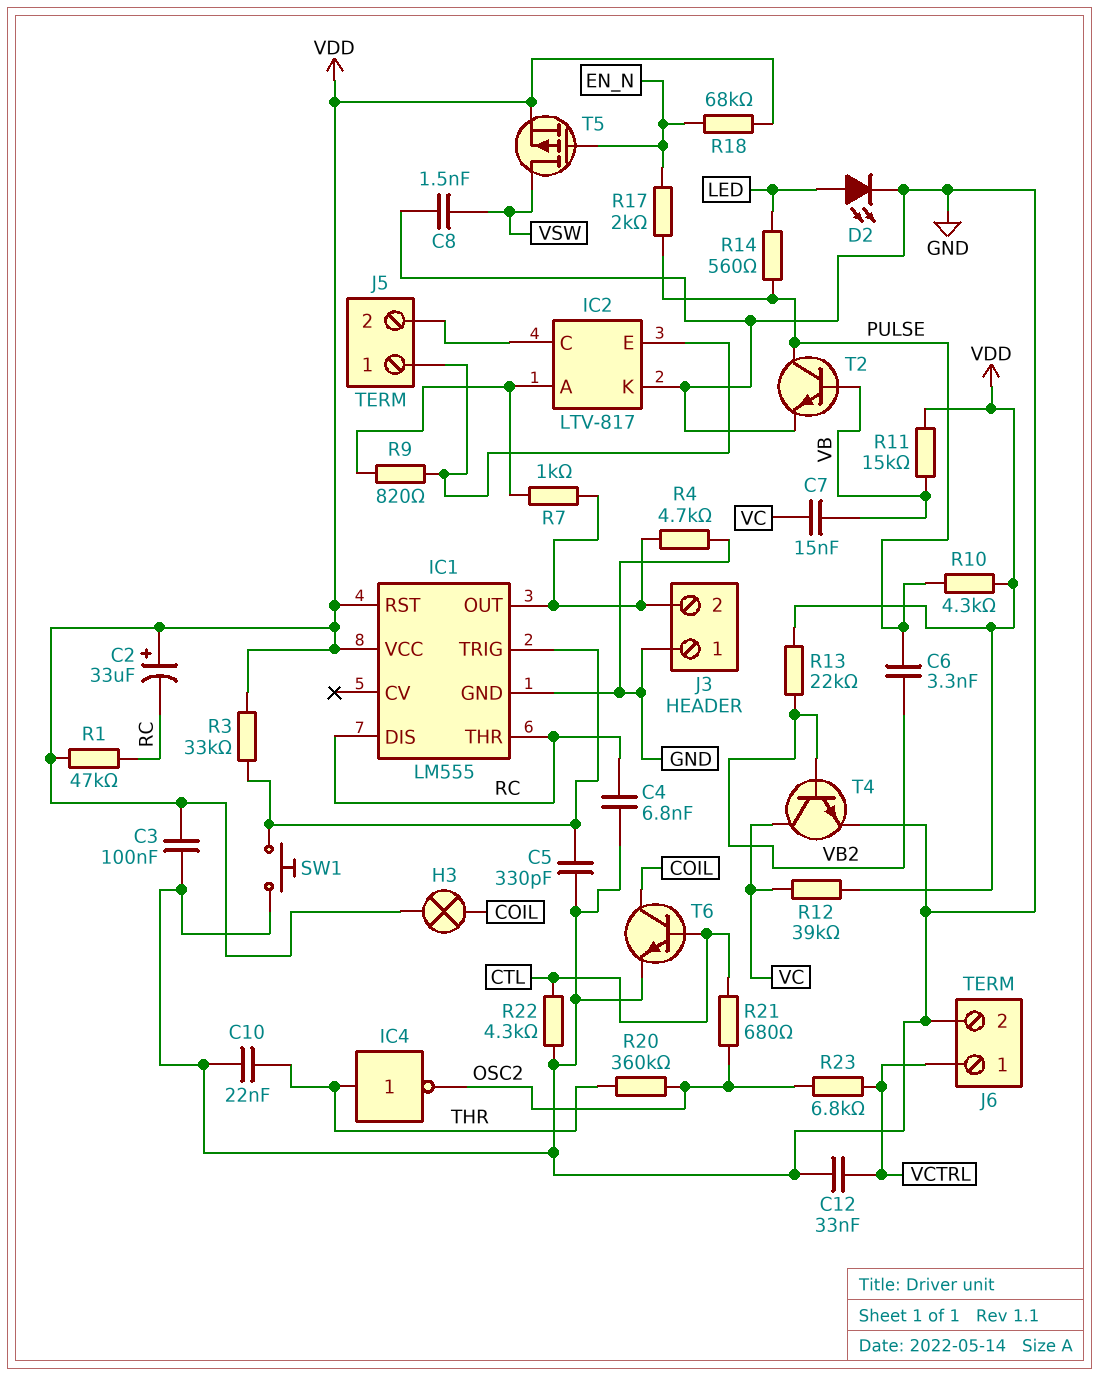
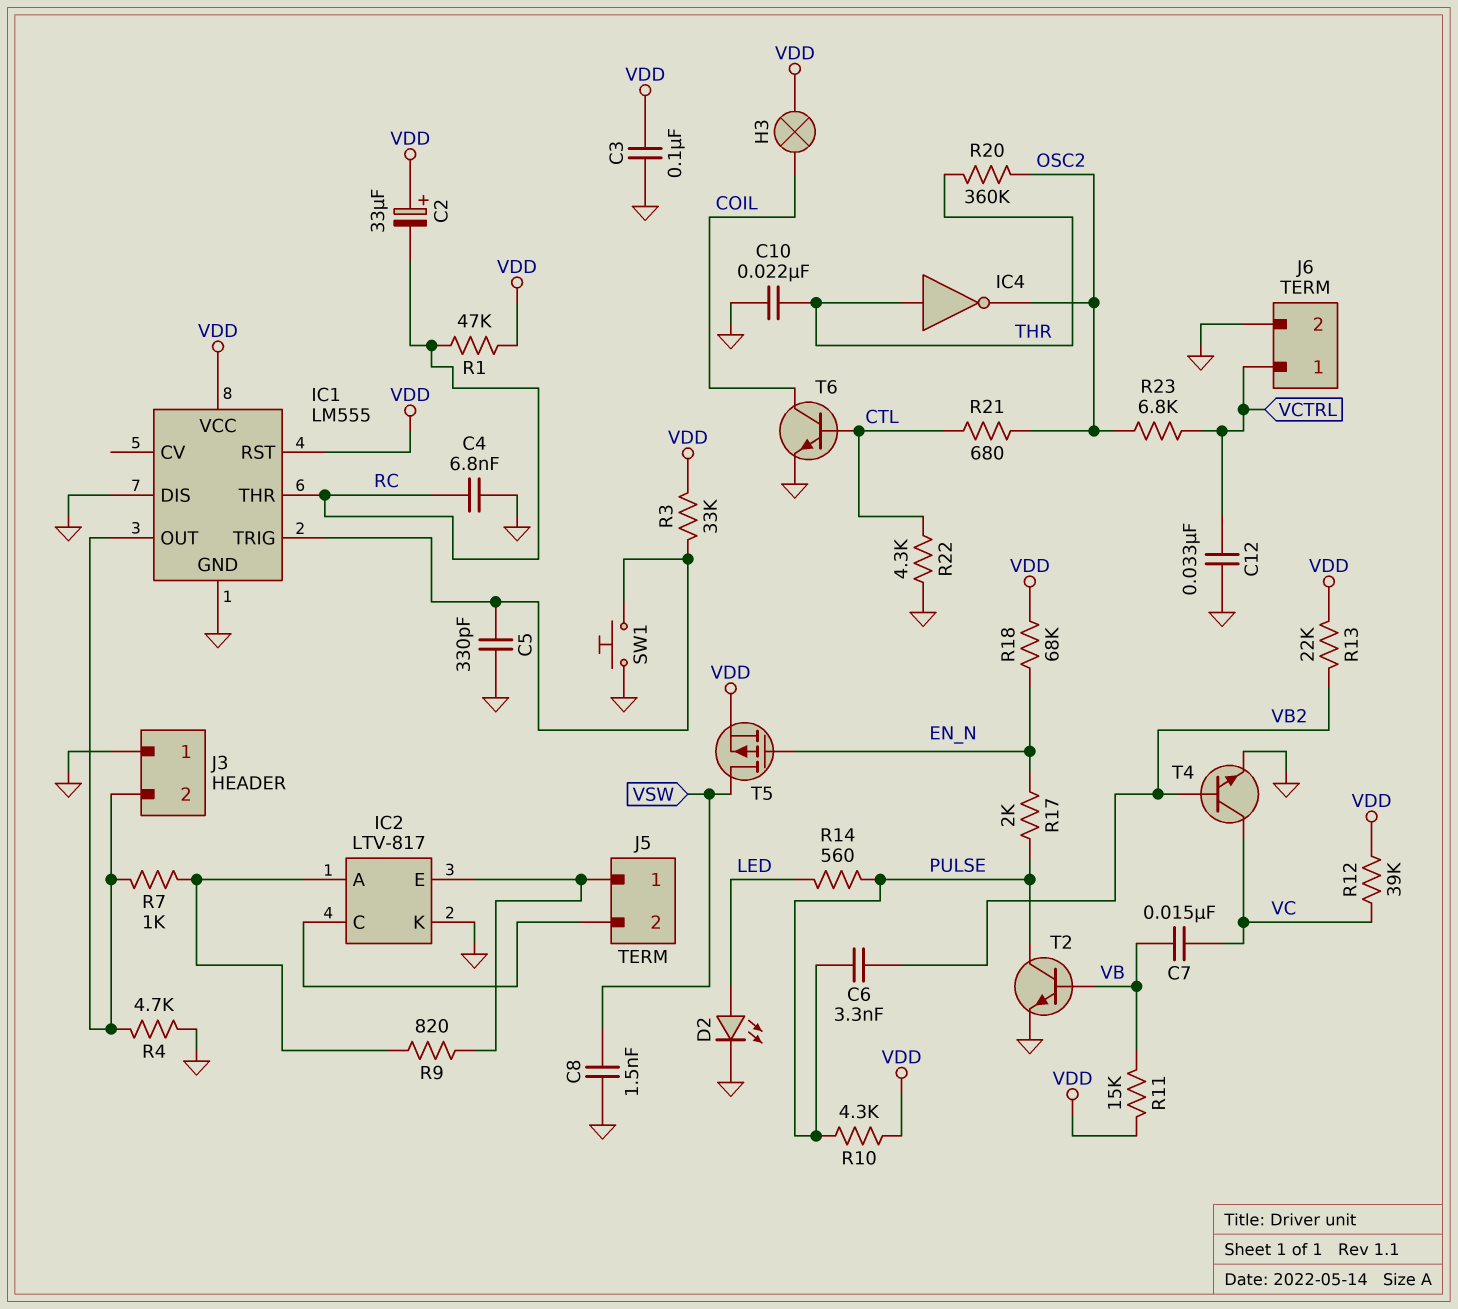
IC1 pin DIS: RC -> GND

